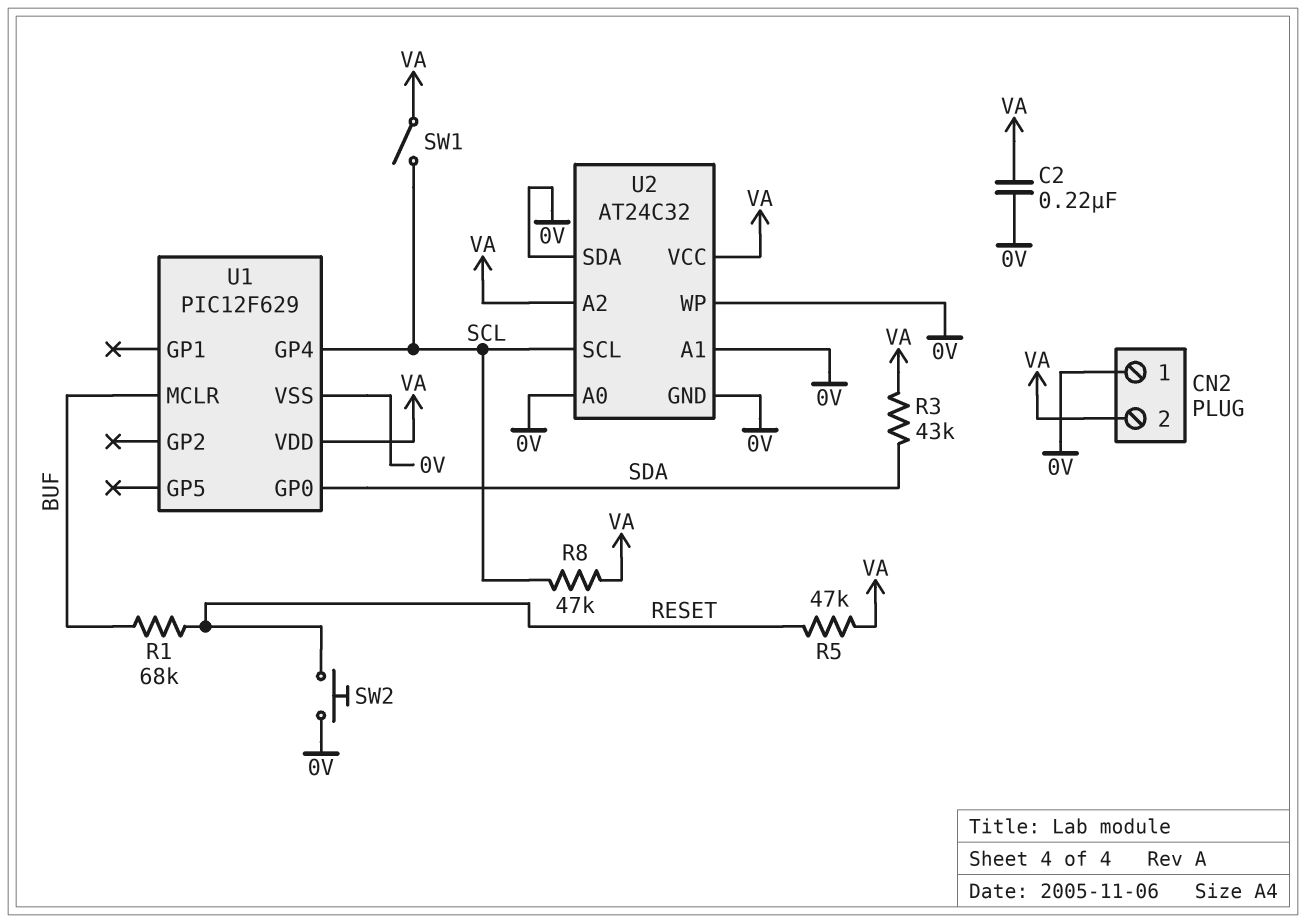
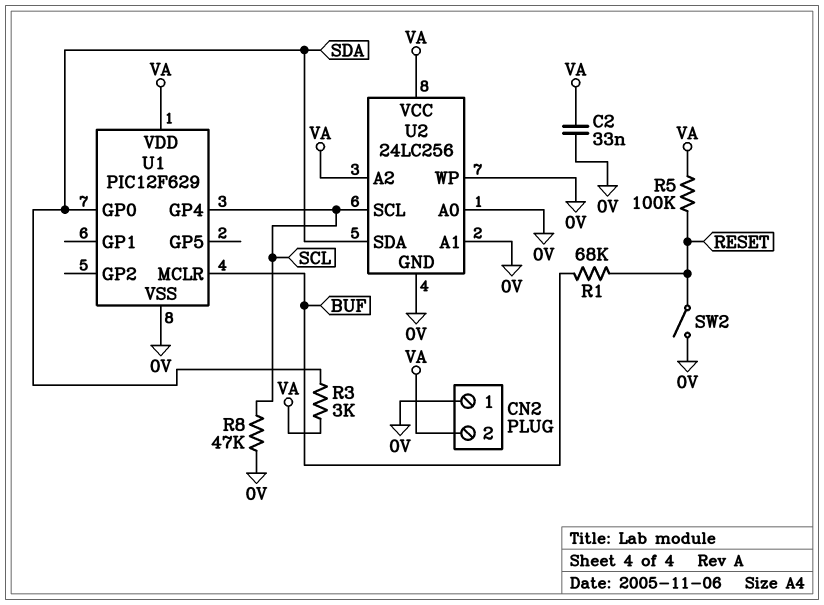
C2: 220nF (0V, VA) -> 33nF (0V, VA)
R3: 43k (SDA, VA) -> 3k (SDA, VA)
R5: 47k (RESET, VA) -> 100k (RESET, VA)
R8: 47k (SCL, VA) -> 47k (0V, SCL)
SW1: switch (SCL, VA) -> none
SW2: button (0V, RESET) -> switch (0V, RESET)
U2: AT24C32 -> 24LC256
U2 pin SDA: 0V -> SDA

